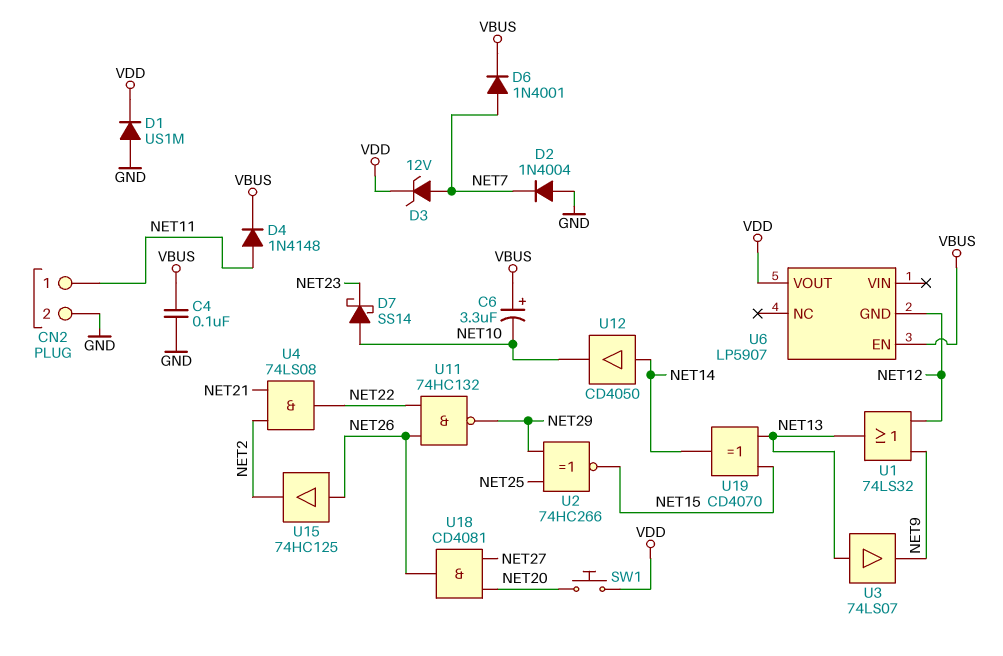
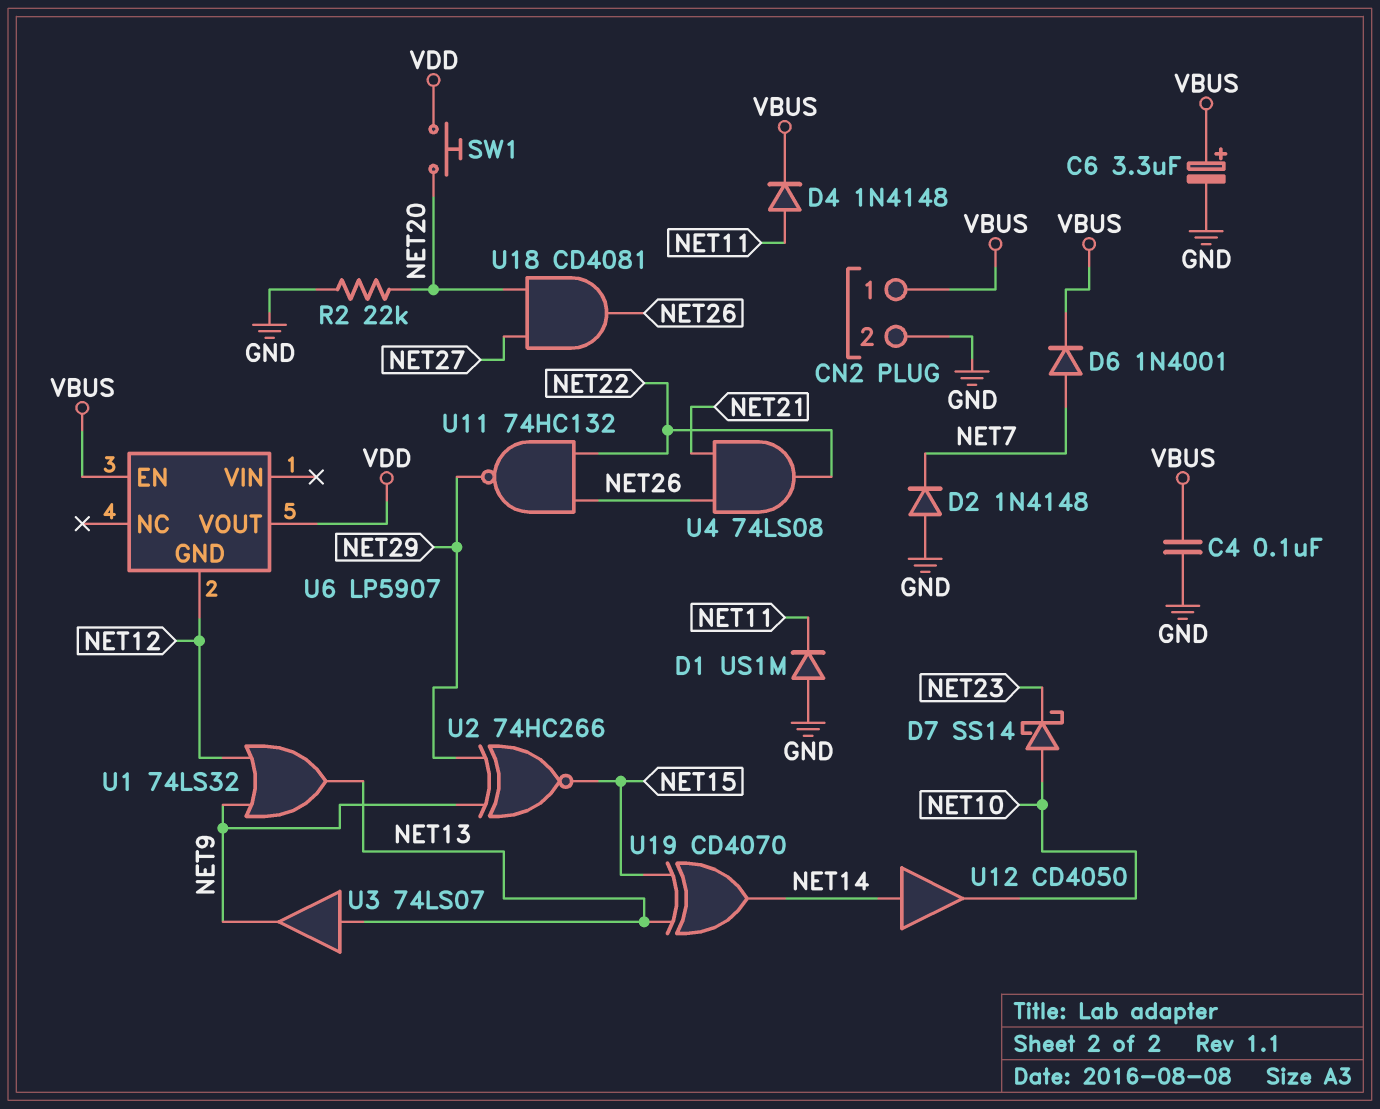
C6: 3.3uF (plus VBUS, minus NET10) -> 3.3uF (plus VBUS, minus GND)
CN2 pin 1: NET11 -> VBUS
D1: diode US1M (A GND, K VDD) -> diode US1M (A GND, K NET11)
D2: diode 1N4004 (A GND, K NET7) -> diode 1N4148 (A GND, K NET7)
D3: zener 12V (A NET7, K VDD) -> none
R2: none -> 22k (GND, NET20)
U2: XNOR 74HC266 (in NET25, in NET29, out NET15) -> XNOR 74HC266 (in NET9, in NET29, out NET15)
U4: AND 74LS08 (in NET2, in NET21, out NET22) -> AND 74LS08 (in NET21, in NET26, out NET22)
U15: buffer 74HC125 (in NET26, out NET2) -> none

